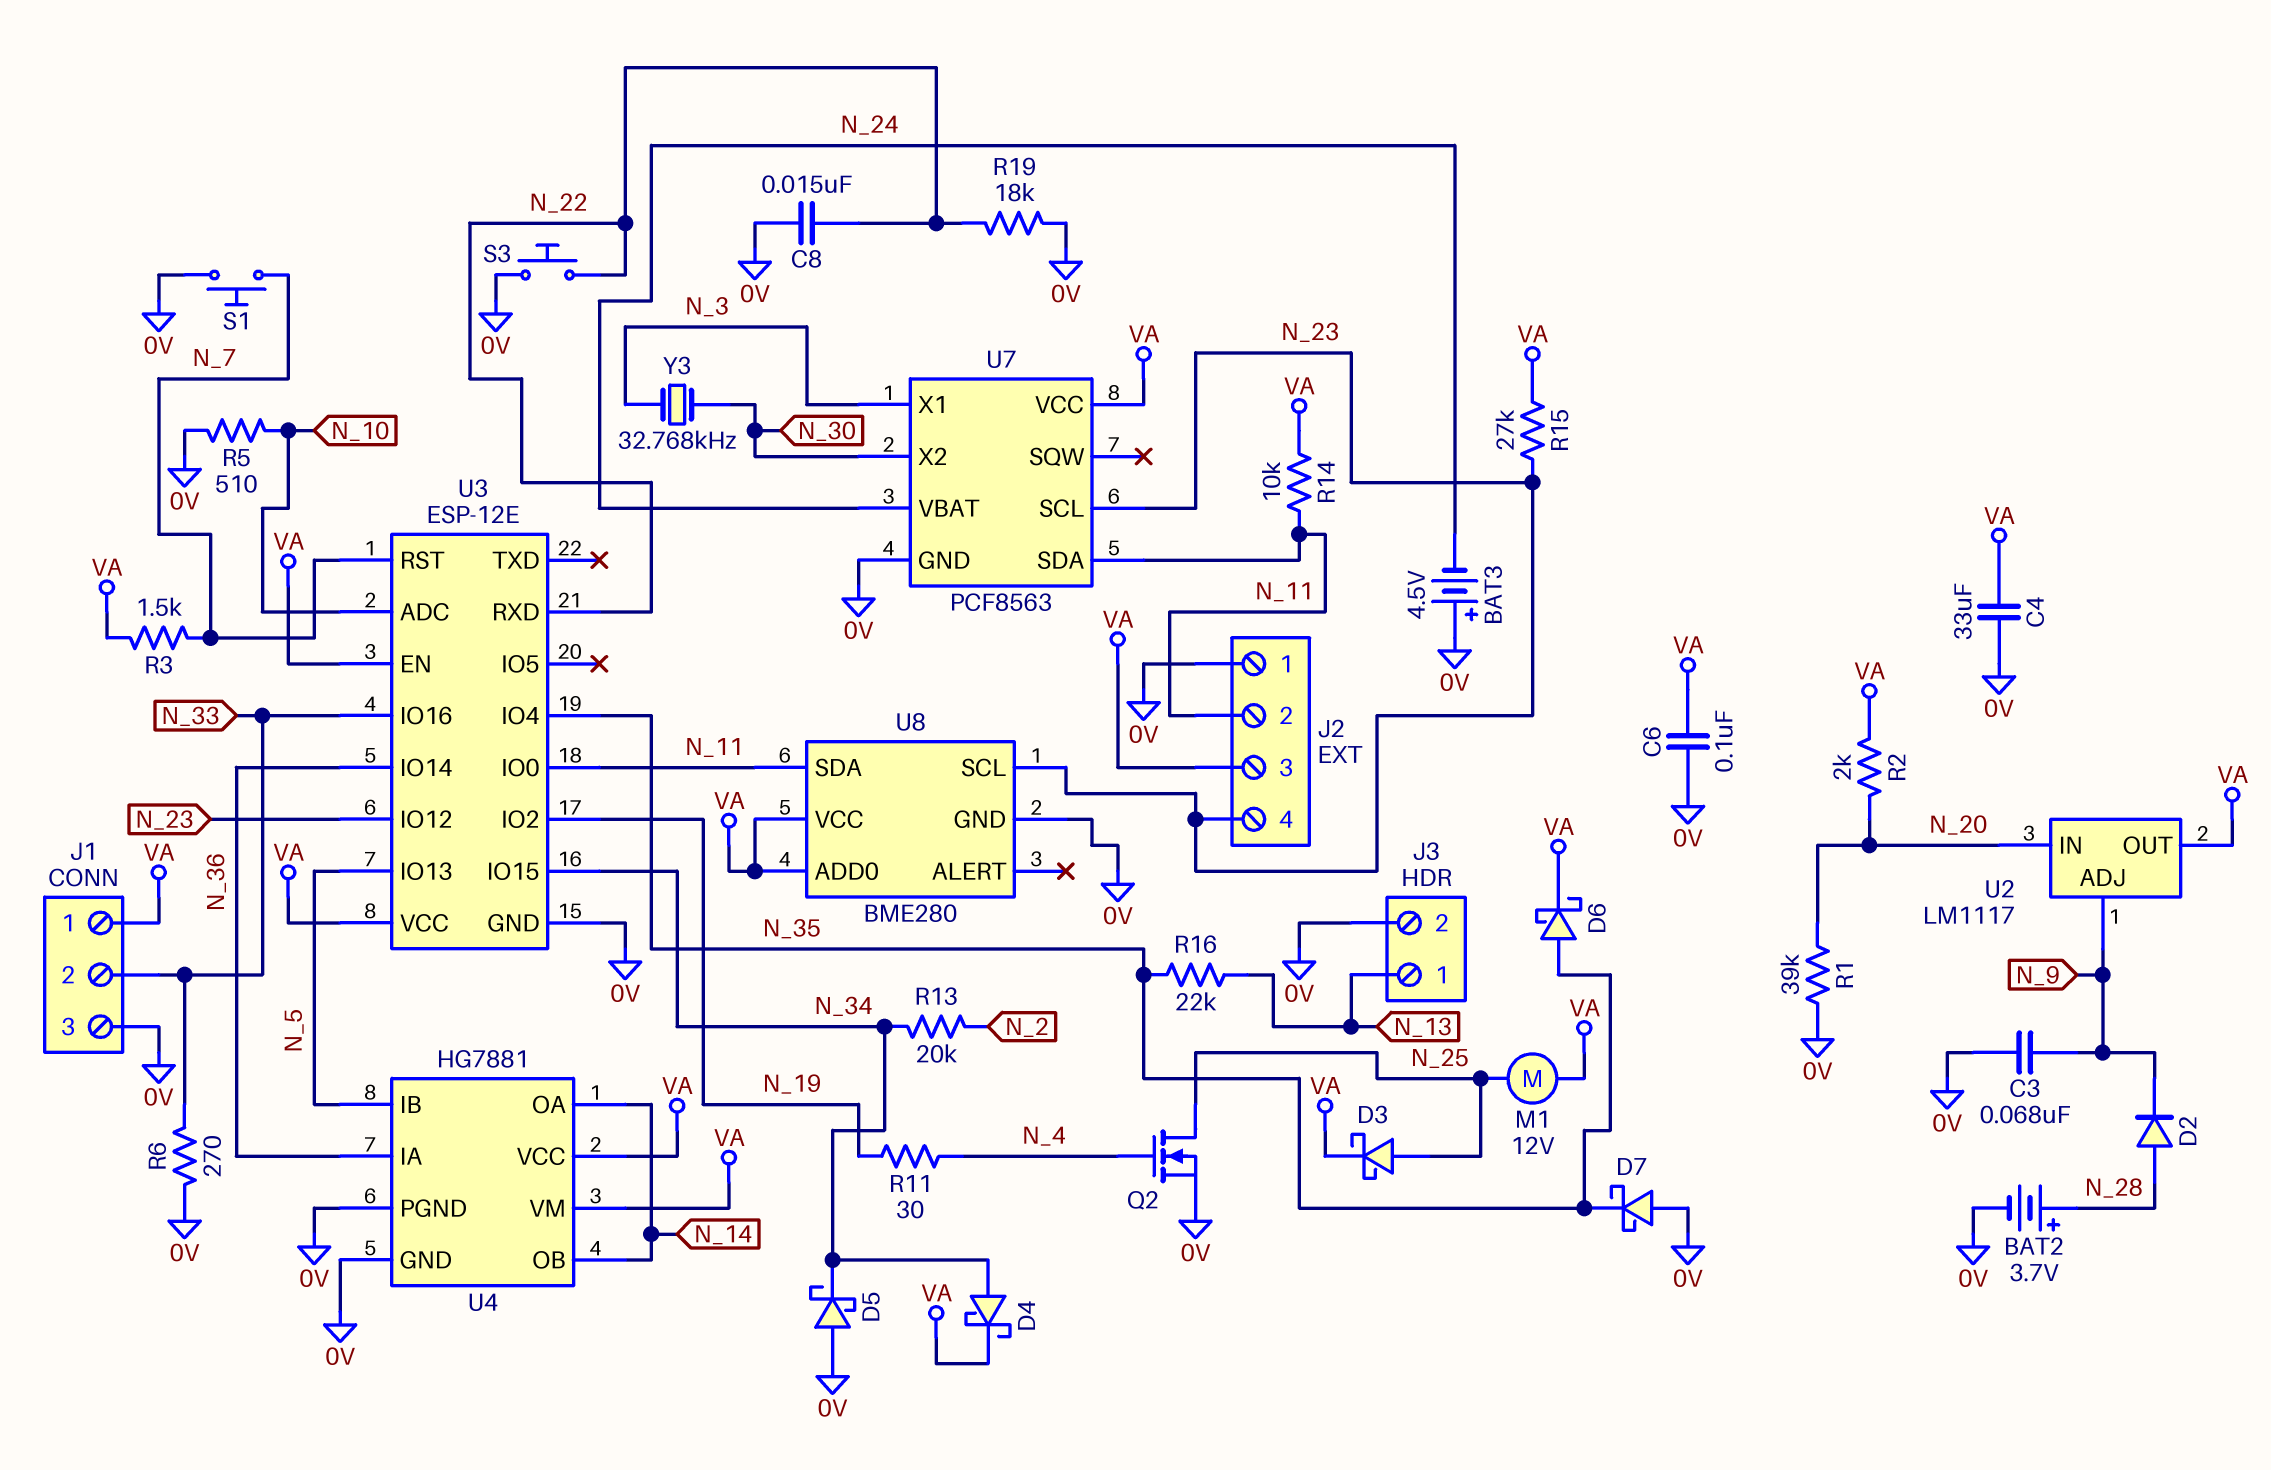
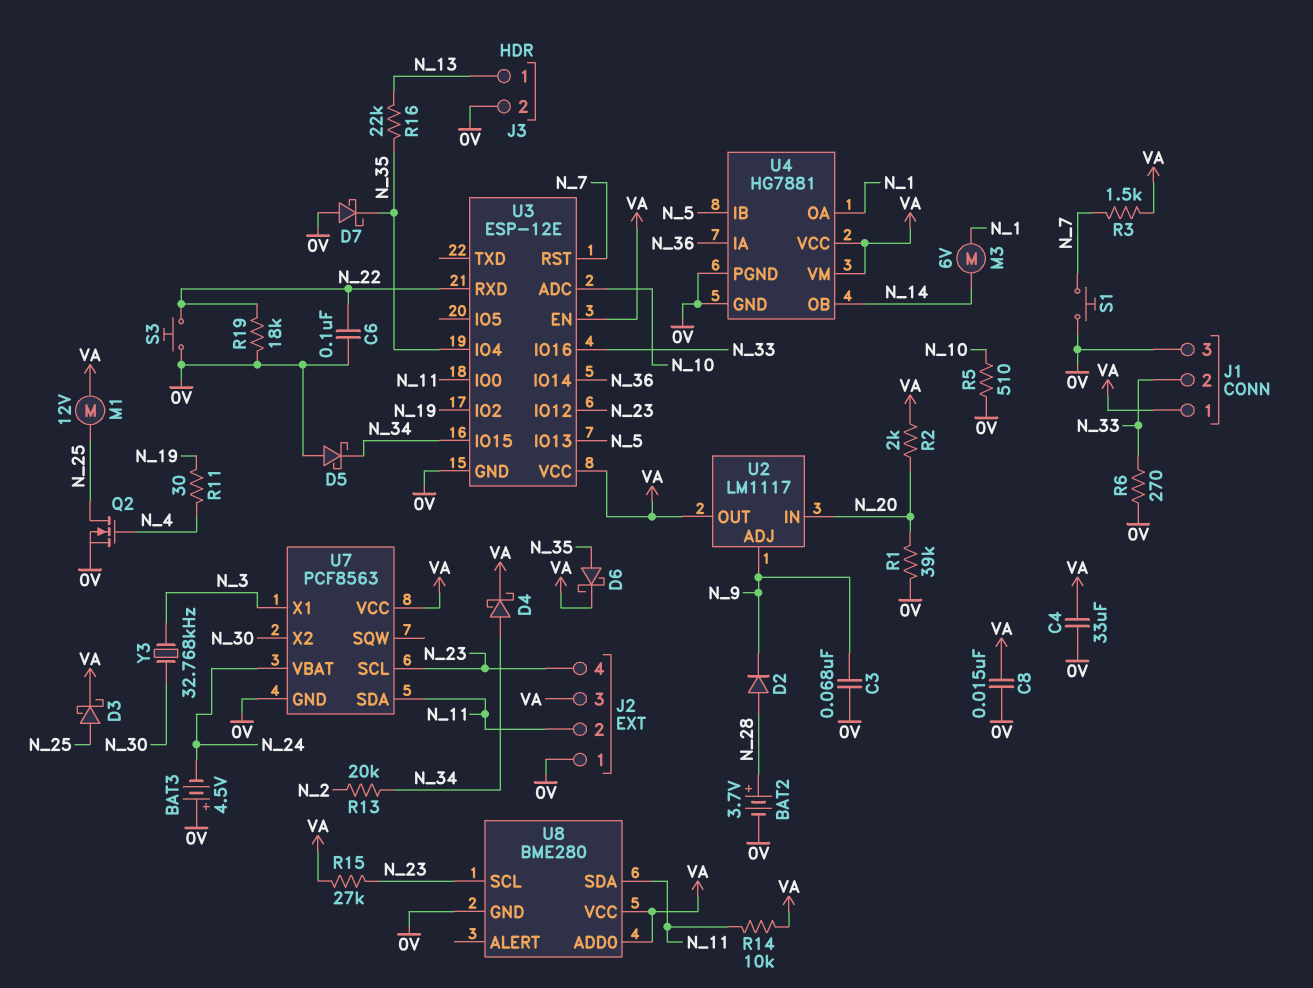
C6: 100nF (0V, VA) -> 100nF (0V, N_22)
C8: 15nF (0V, N_22) -> 15nF (0V, VA)
M3: none -> motor 6V (N_1, N_14)
U4 pin OA: N_14 -> N_1

